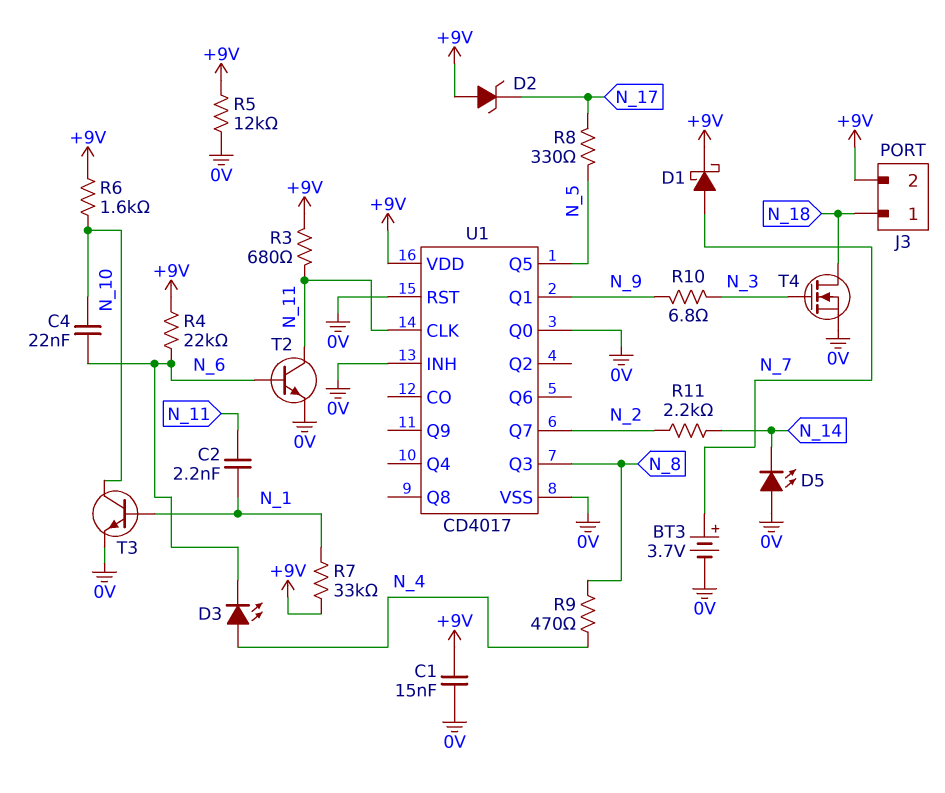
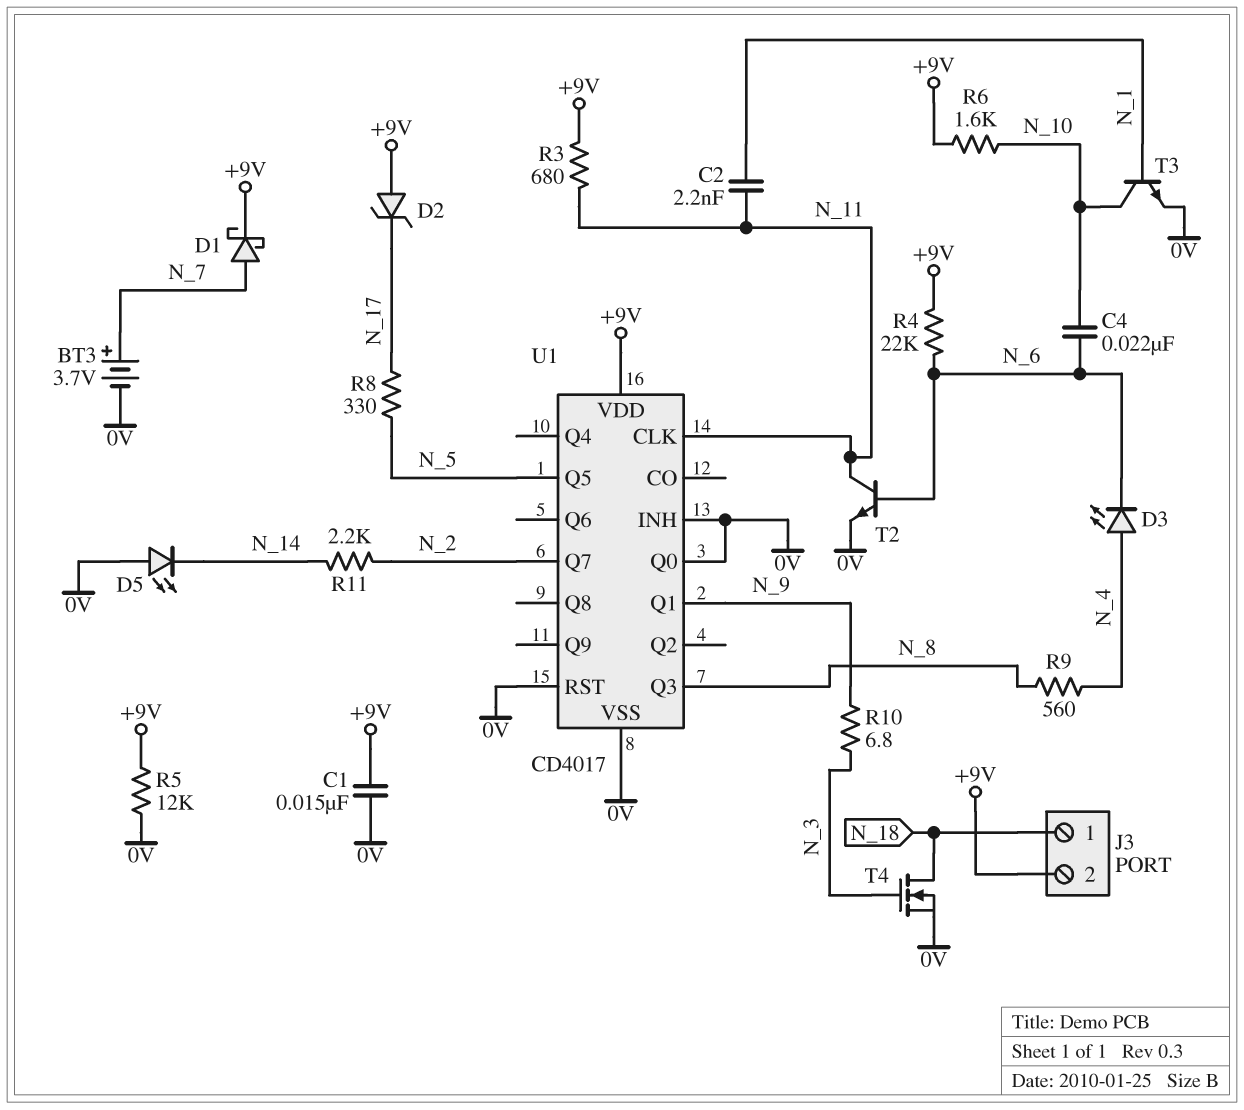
R7: 33k (+9V, N_1) -> none
R9: 470 (N_4, N_8) -> 560 (N_4, N_8)

